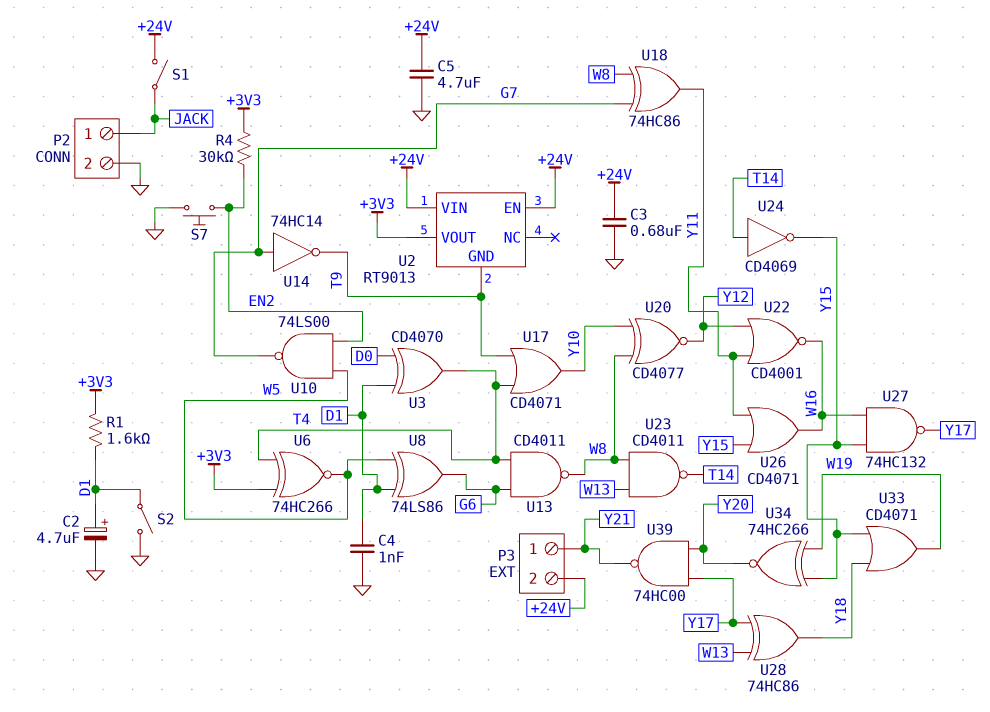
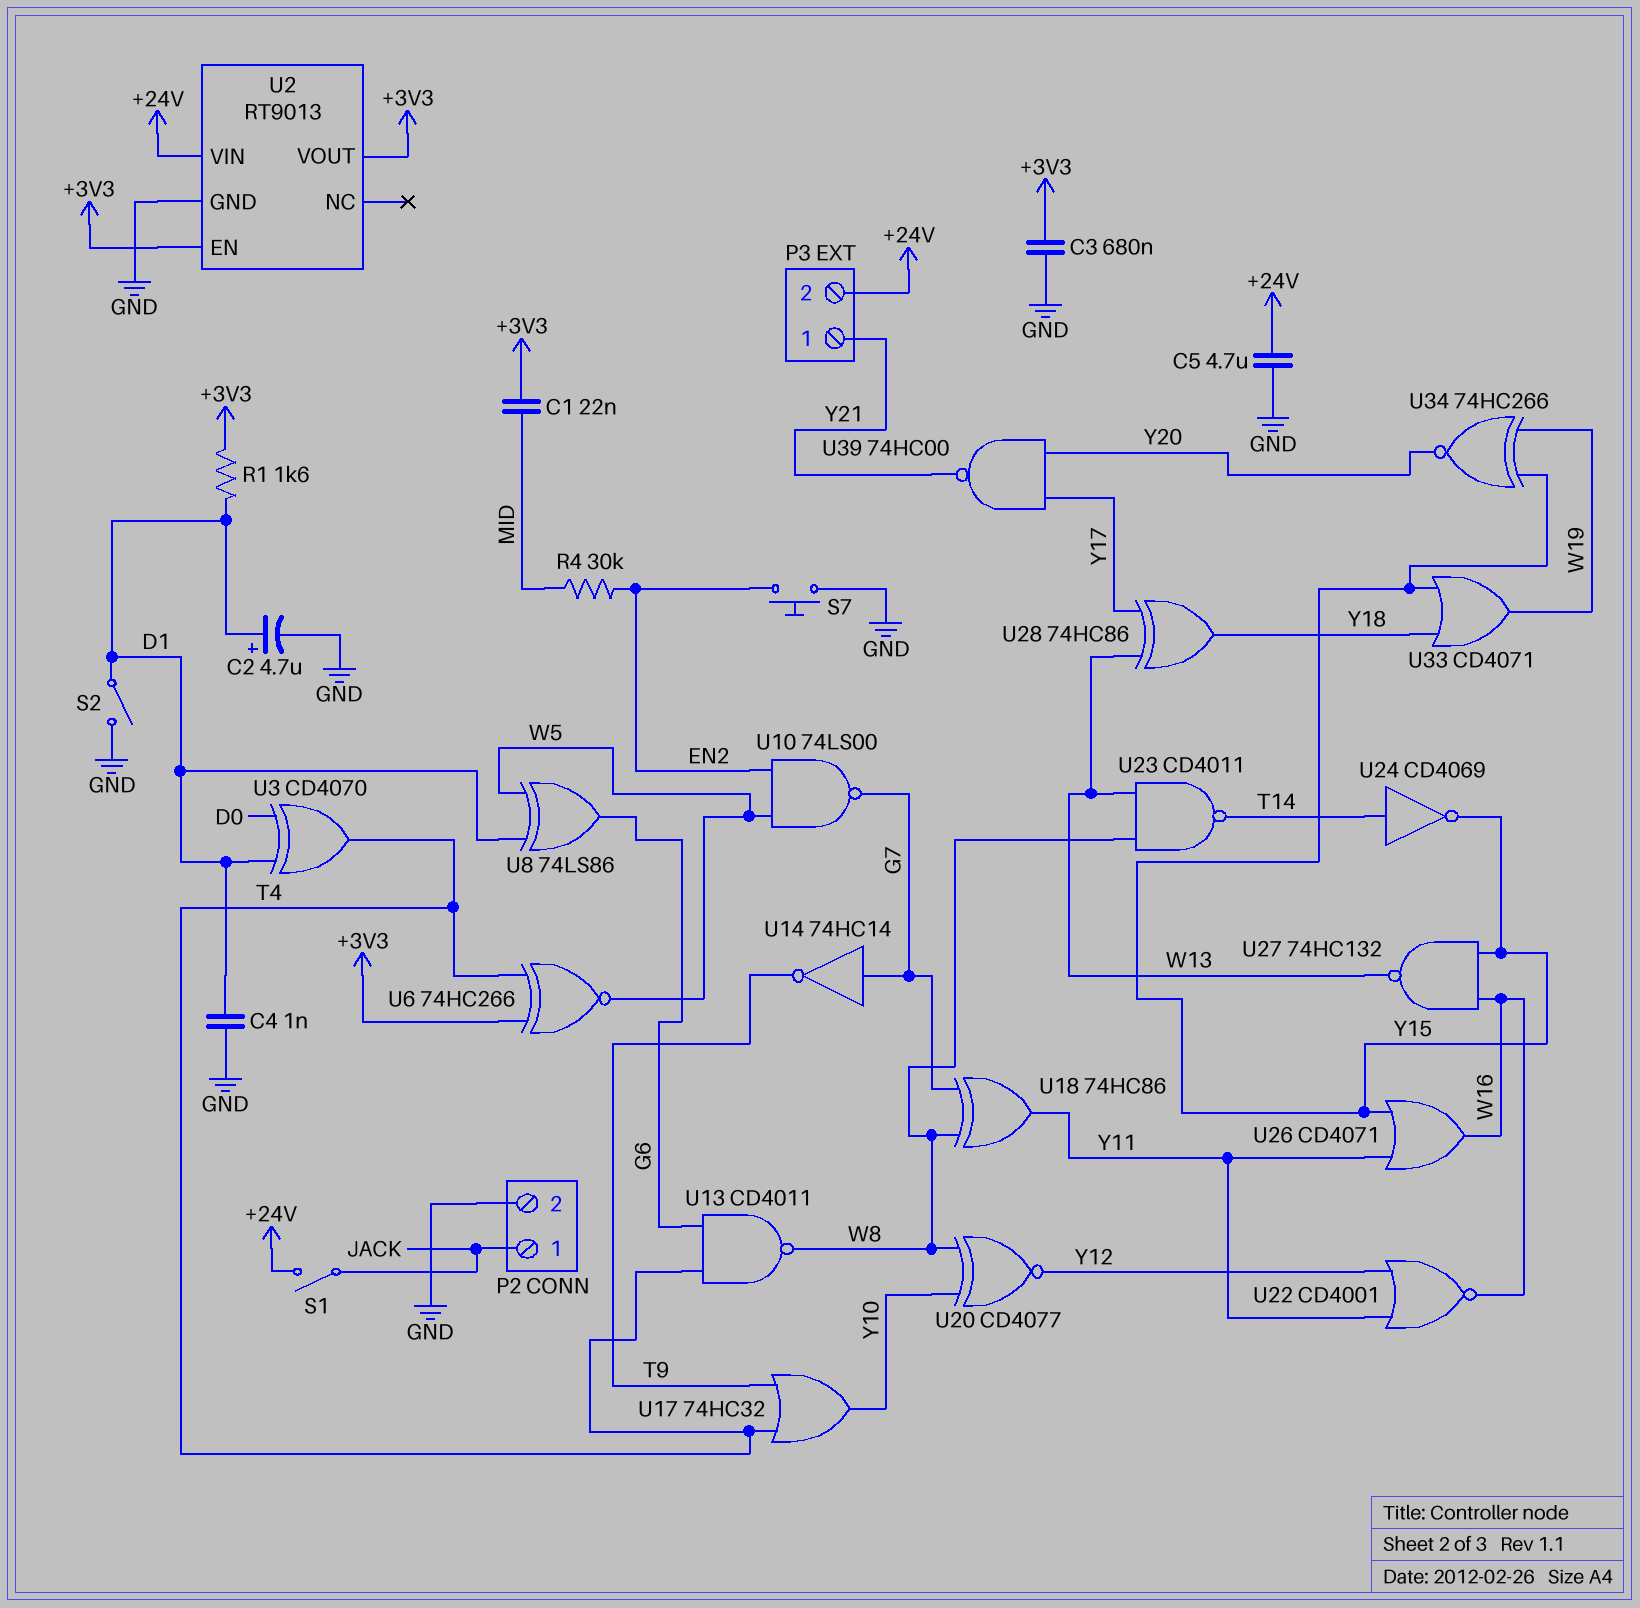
C1: none -> 22nF (+3V3, MID)
C3: 680nF (+24V, GND) -> 680nF (+3V3, GND)
R4: 30k (+3V3, EN2) -> 30k (EN2, MID)
U2 pin EN: +24V -> +3V3
U2 pin GND: T9 -> GND
U17: OR CD4071 (in T4, in T9, out Y10) -> OR 74HC32 (in T4, in T9, out Y10)
U27: NAND 74HC132 (in W16, in Y15, out Y17) -> NAND 74HC132 (in W16, in Y15, out W13)

